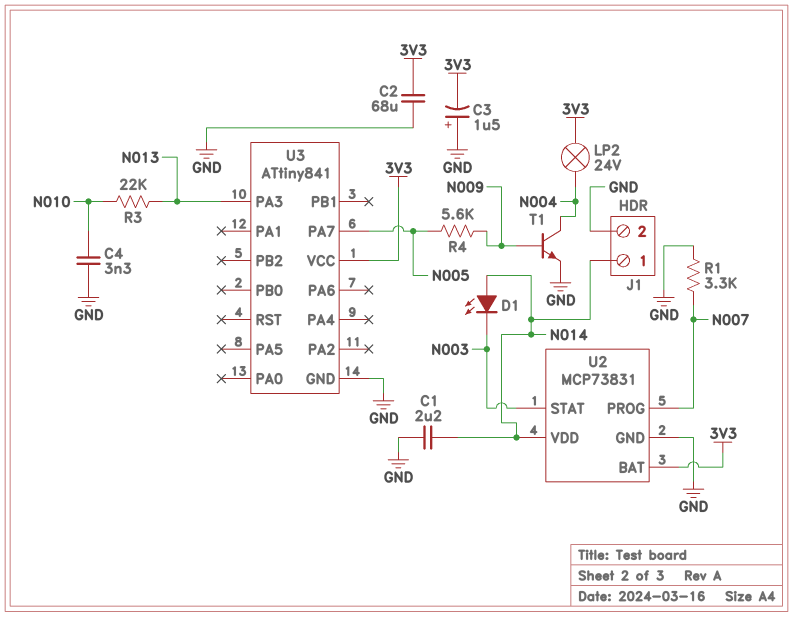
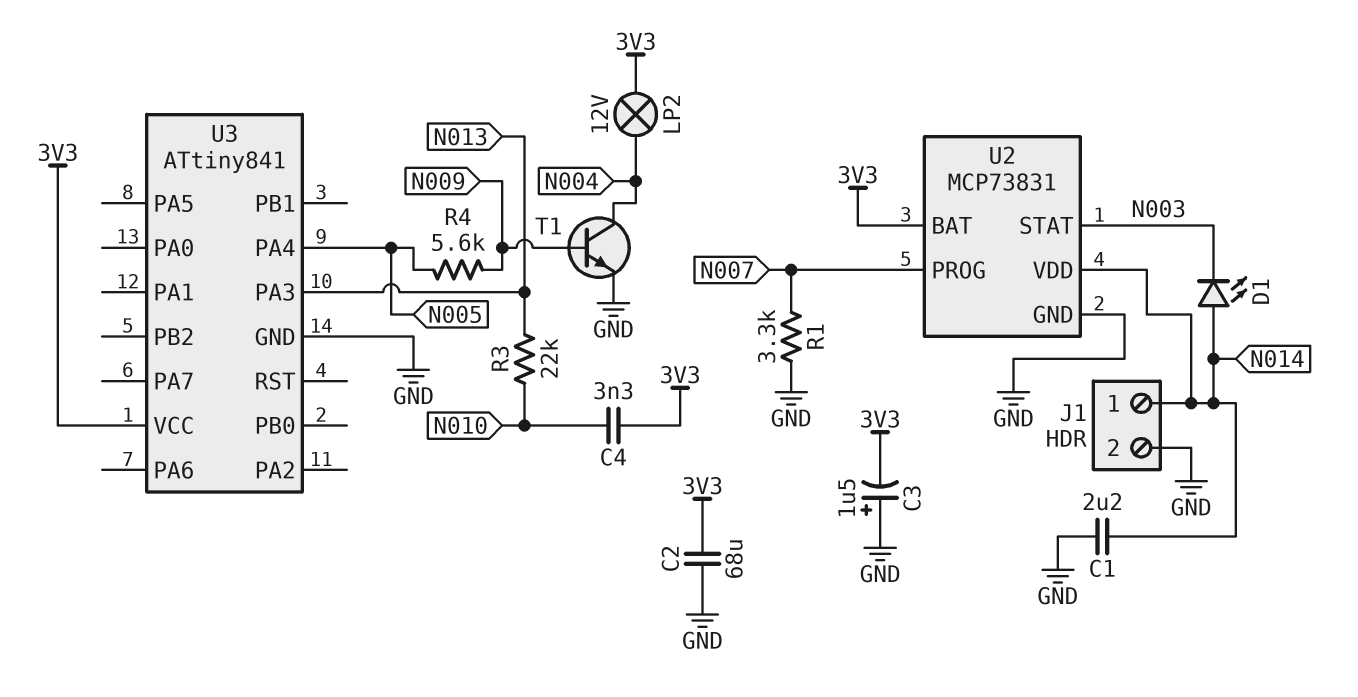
C4: 3.3nF (GND, N010) -> 3.3nF (3V3, N010)
LP2: lamp 24V (3V3, N004) -> lamp 12V (3V3, N004)
U3 pin PA4: none -> N005
U3 pin PA7: N005 -> none

